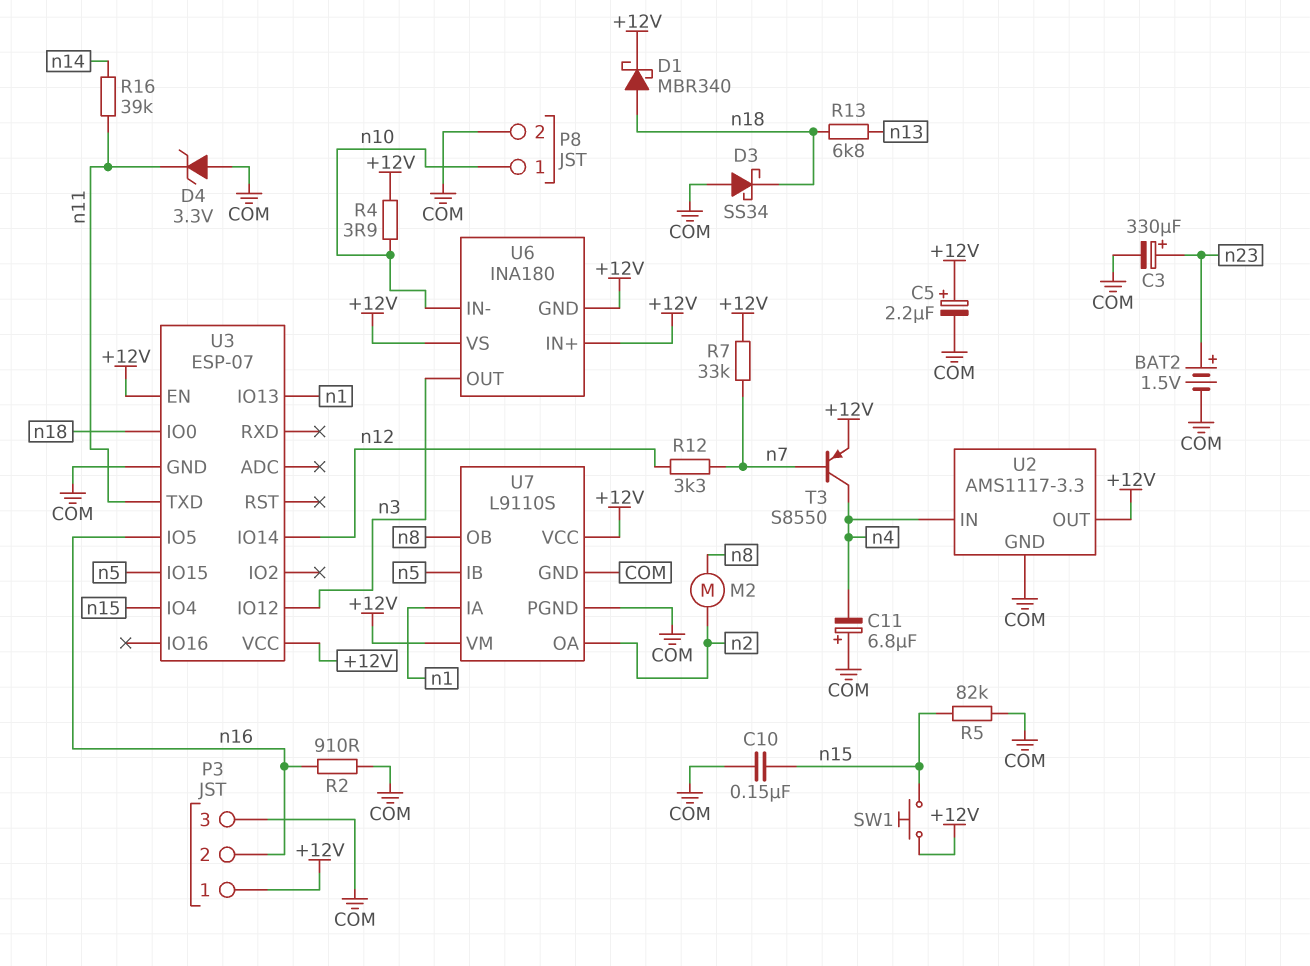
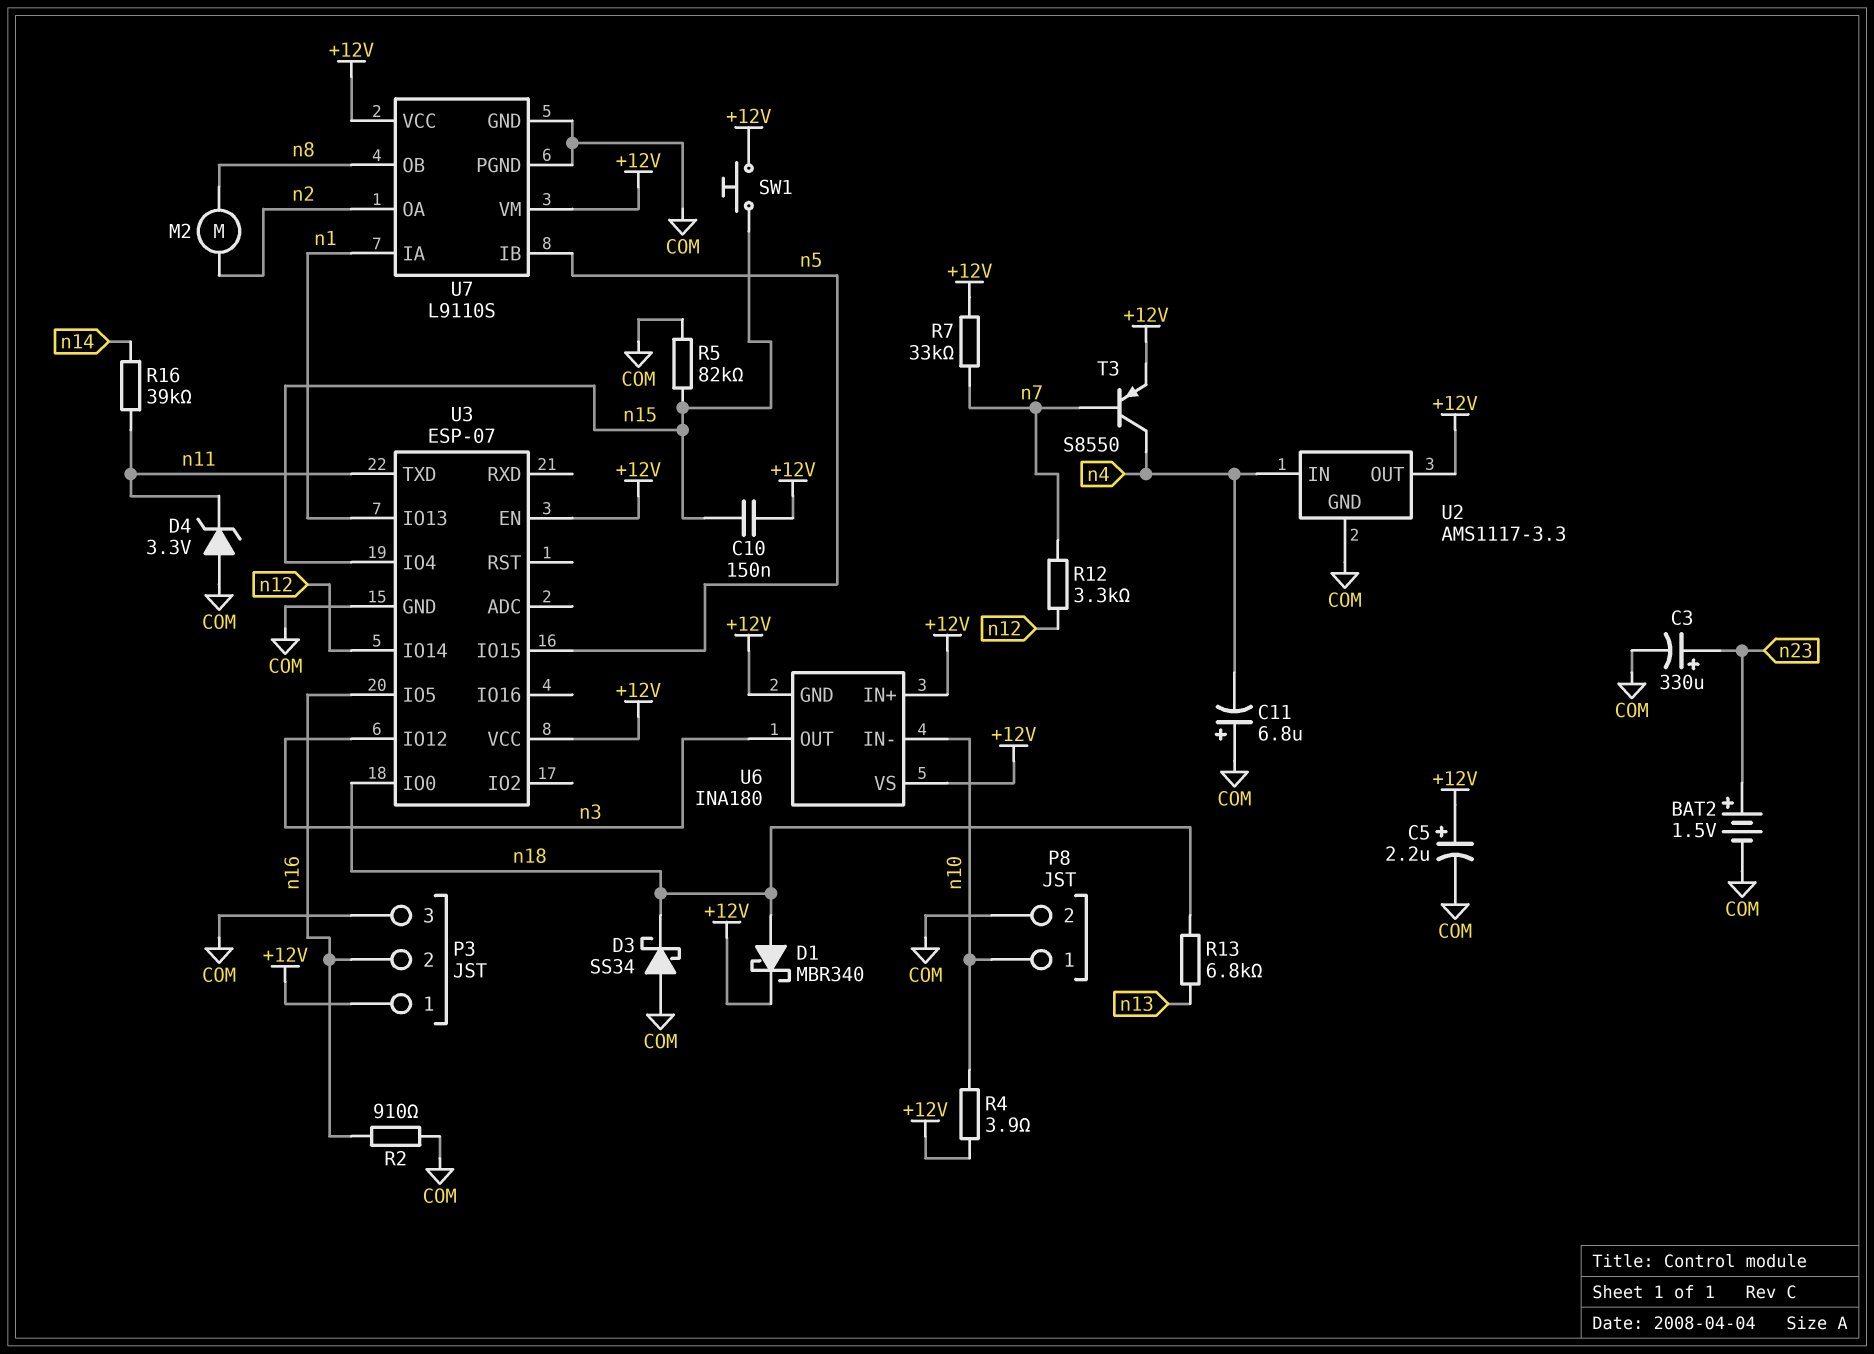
C10: 150nF (COM, n15) -> 150nF (+12V, n15)

